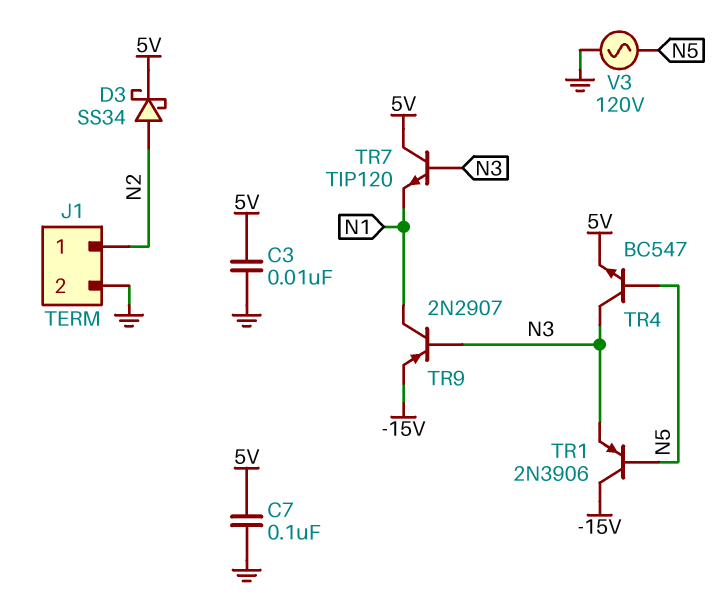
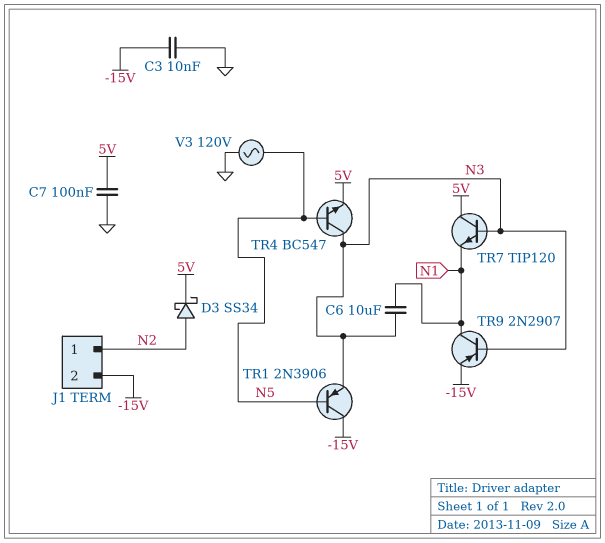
C3: 10nF (5V, GND) -> 10nF (-15V, GND)
C6: none -> 10uF (N1, N3)
J1 pin 2: GND -> -15V

